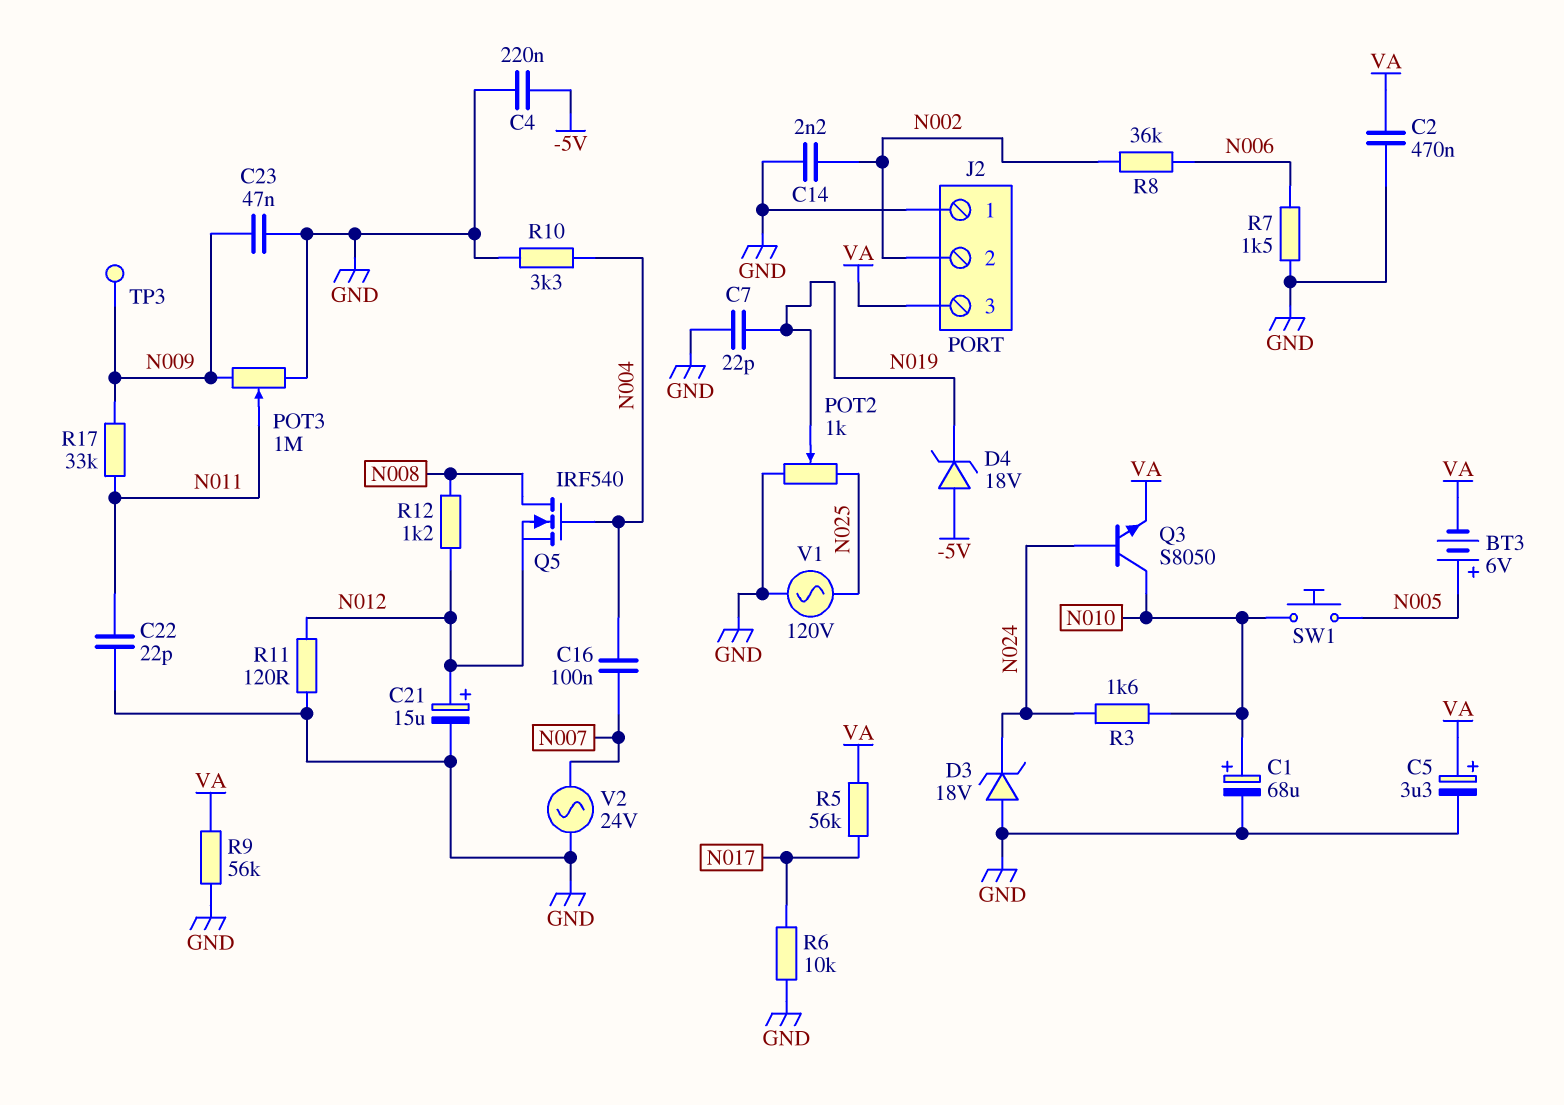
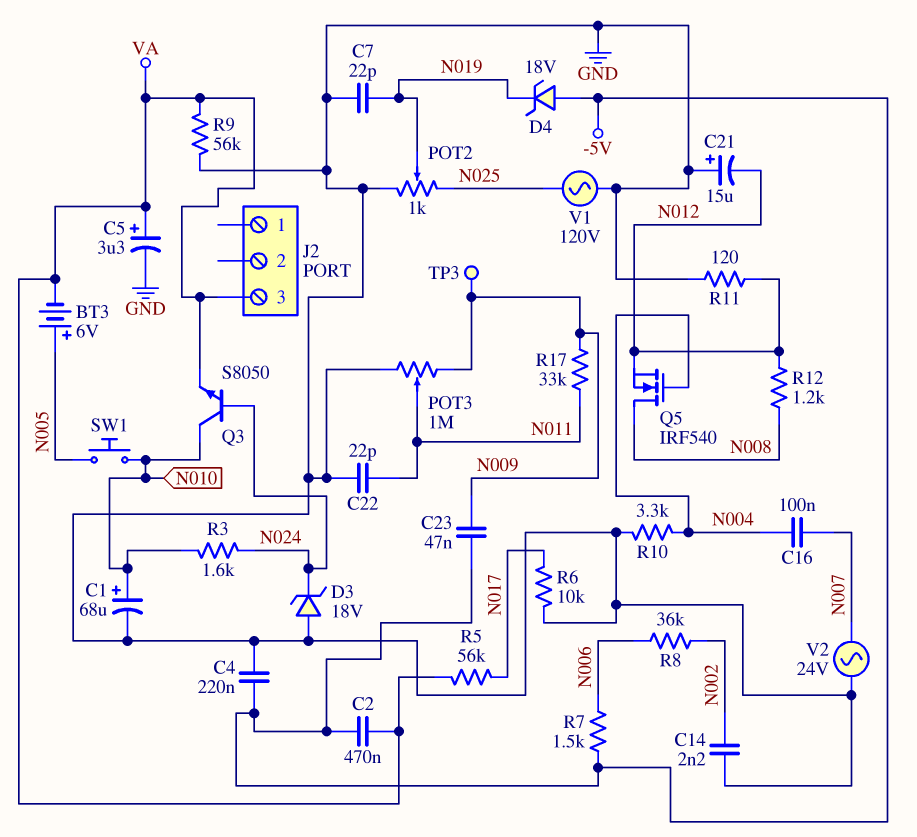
C2: 470nF (GND, VA) -> 470nF (-5V, VA)
C21: 15uF (plus N012, minus GND) -> 15uF (plus GND, minus N012)
C23: 47nF (GND, N009) -> 47nF (-5V, N009)
J2 pin 1: GND -> none
J2 pin 2: N002 -> none
R7: 1.5k (GND, N006) -> 1.5k (-5V, N006)

